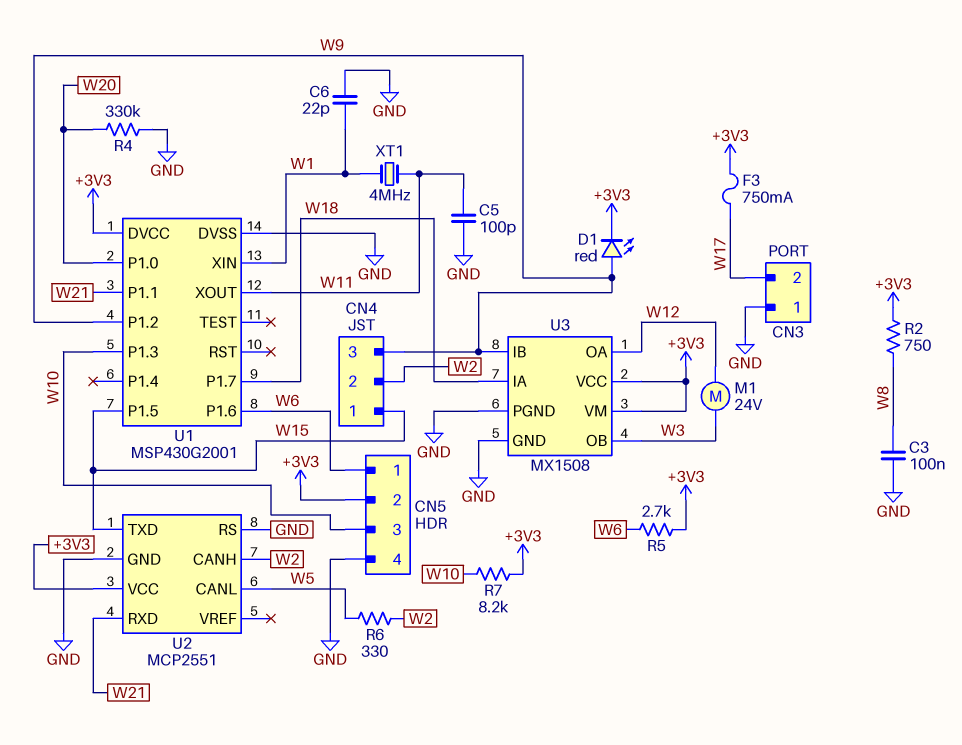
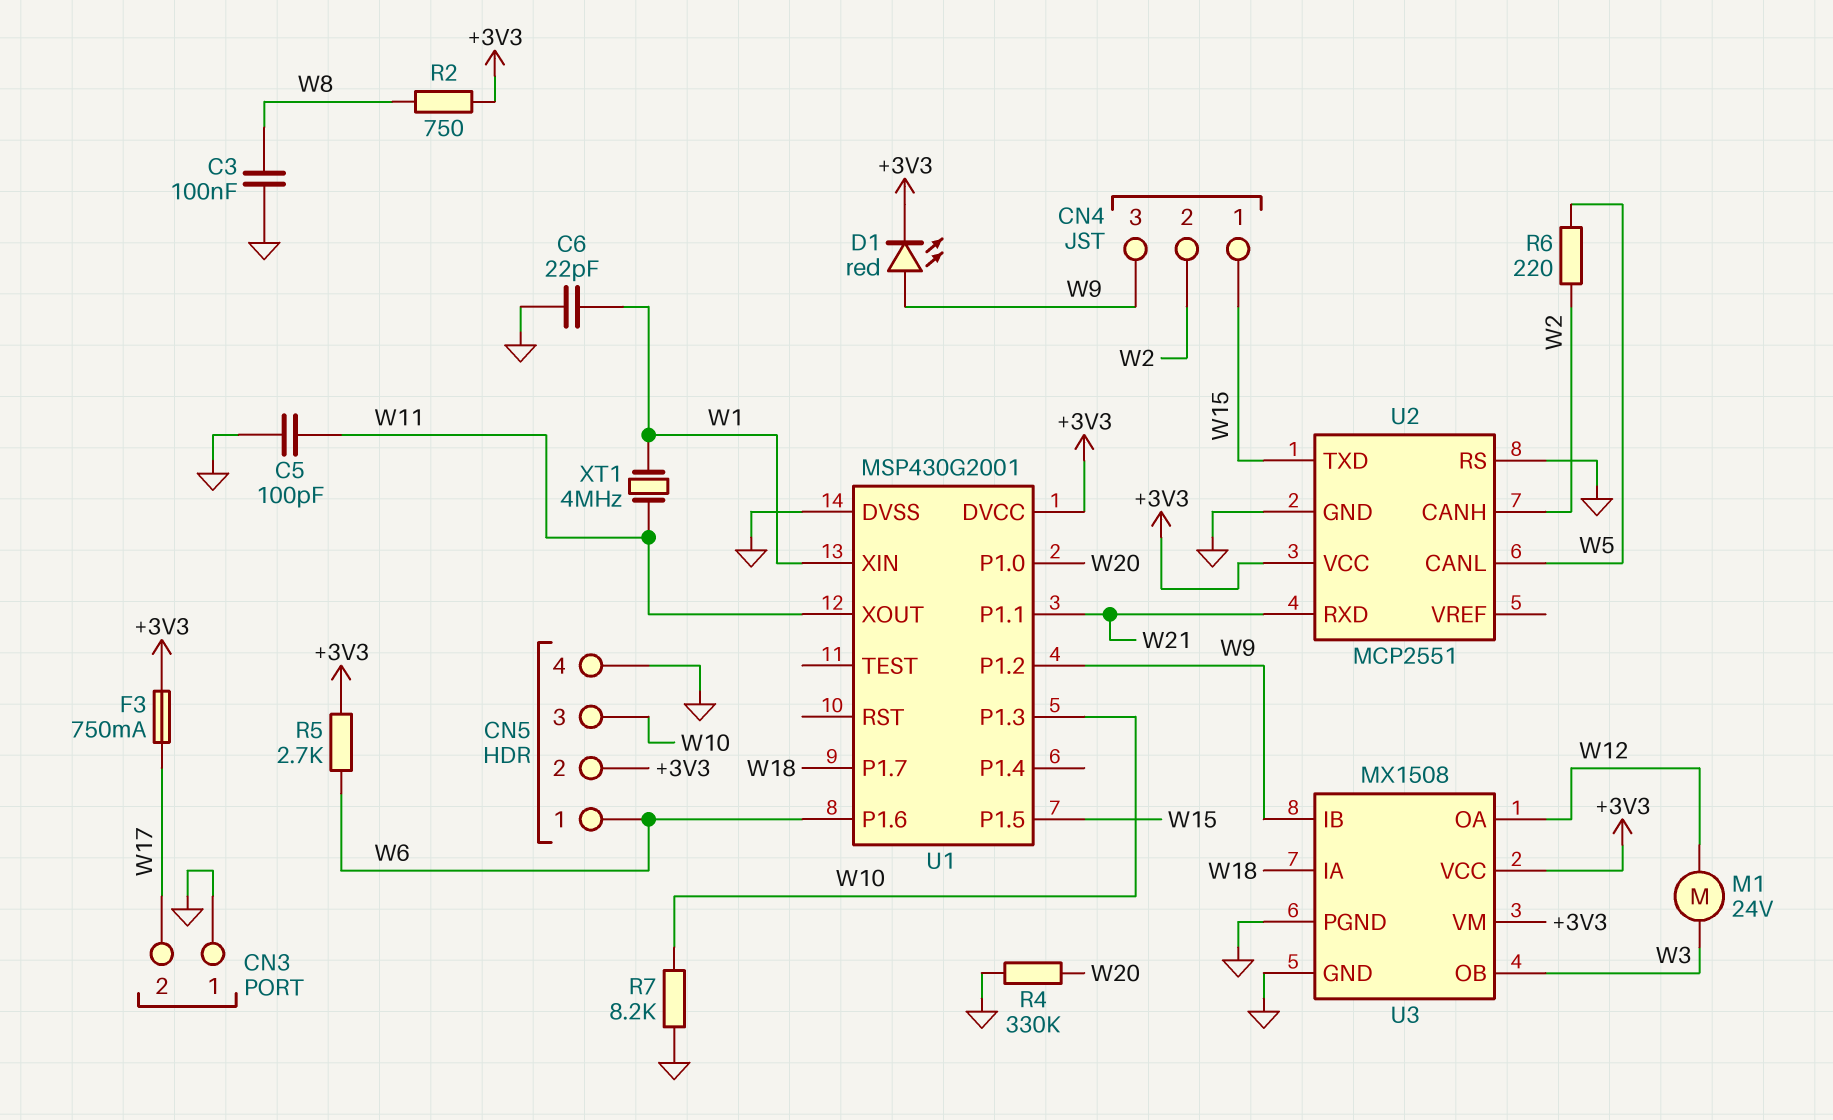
R6: 330 (W2, W5) -> 220 (W2, W5)
R7: 8.2k (+3V3, W10) -> 8.2k (GND, W10)

